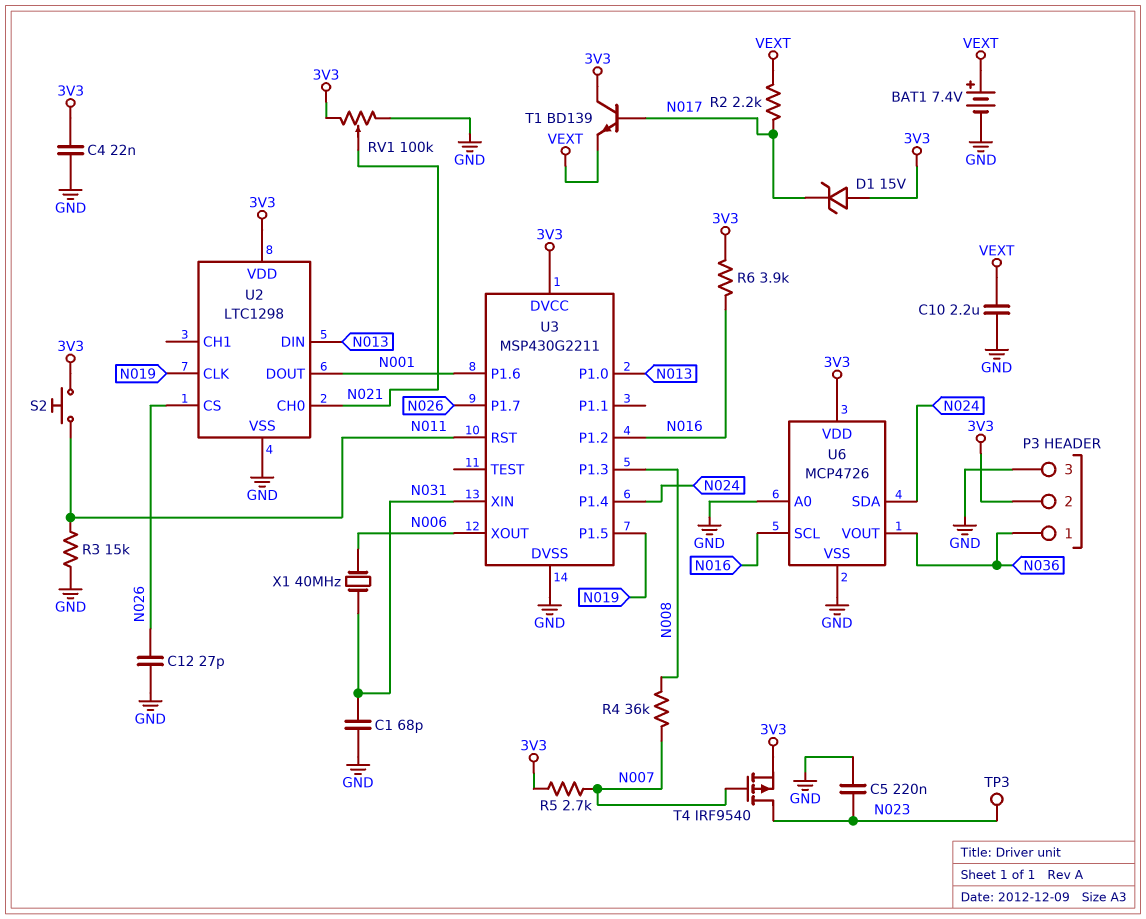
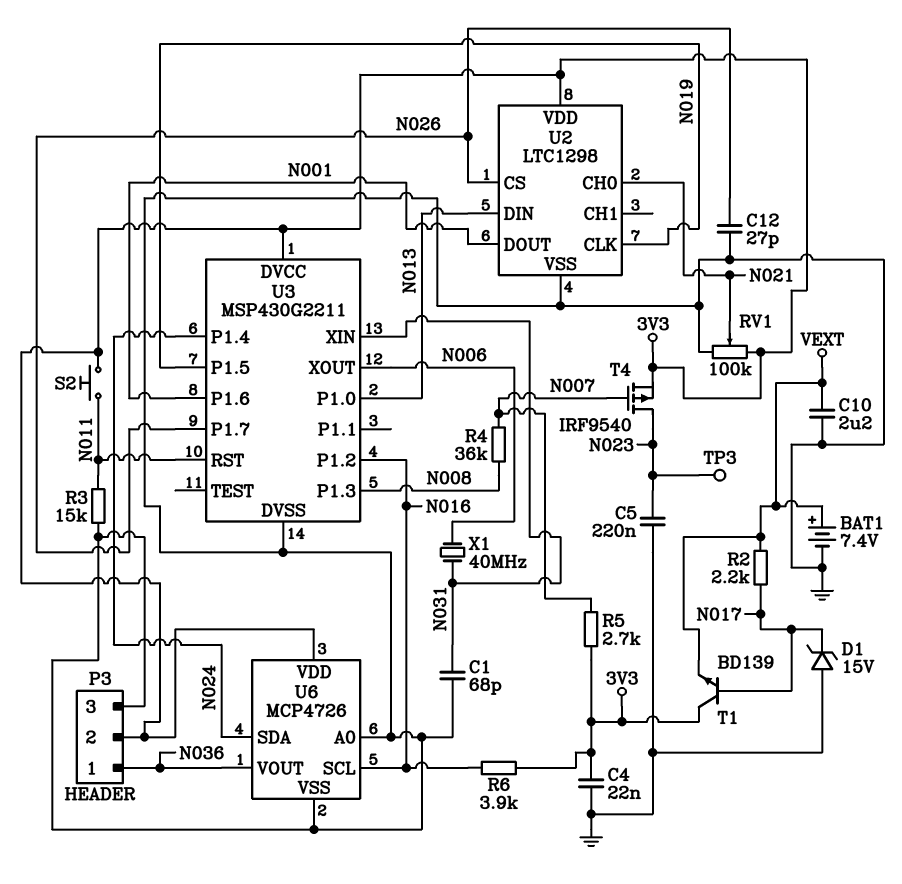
D1: zener 15V (A 3V3, K N017) -> zener 15V (A GND, K N017)

